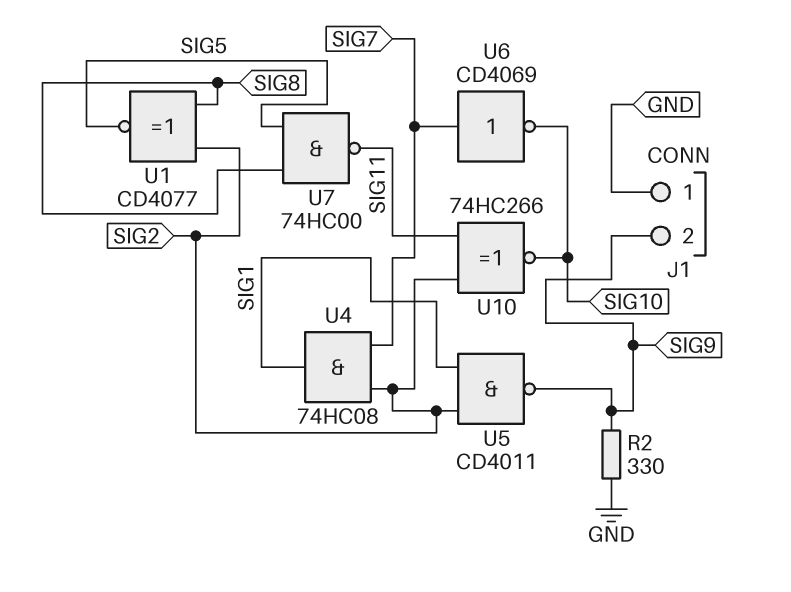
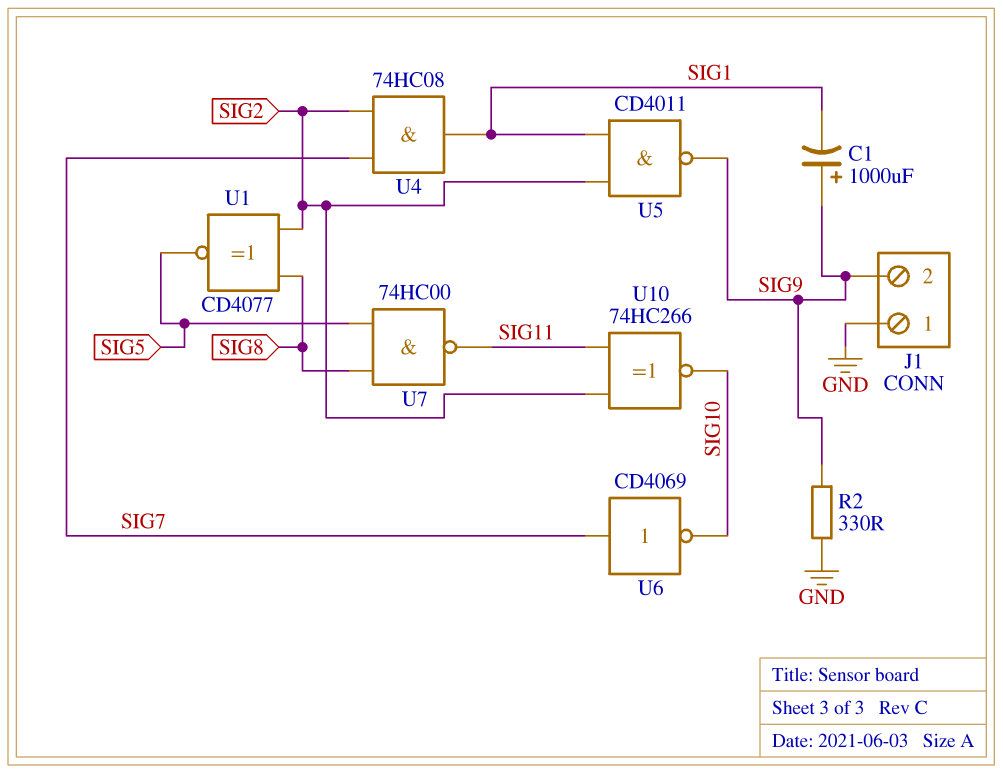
C1: none -> 1000uF (plus SIG9, minus SIG1)

